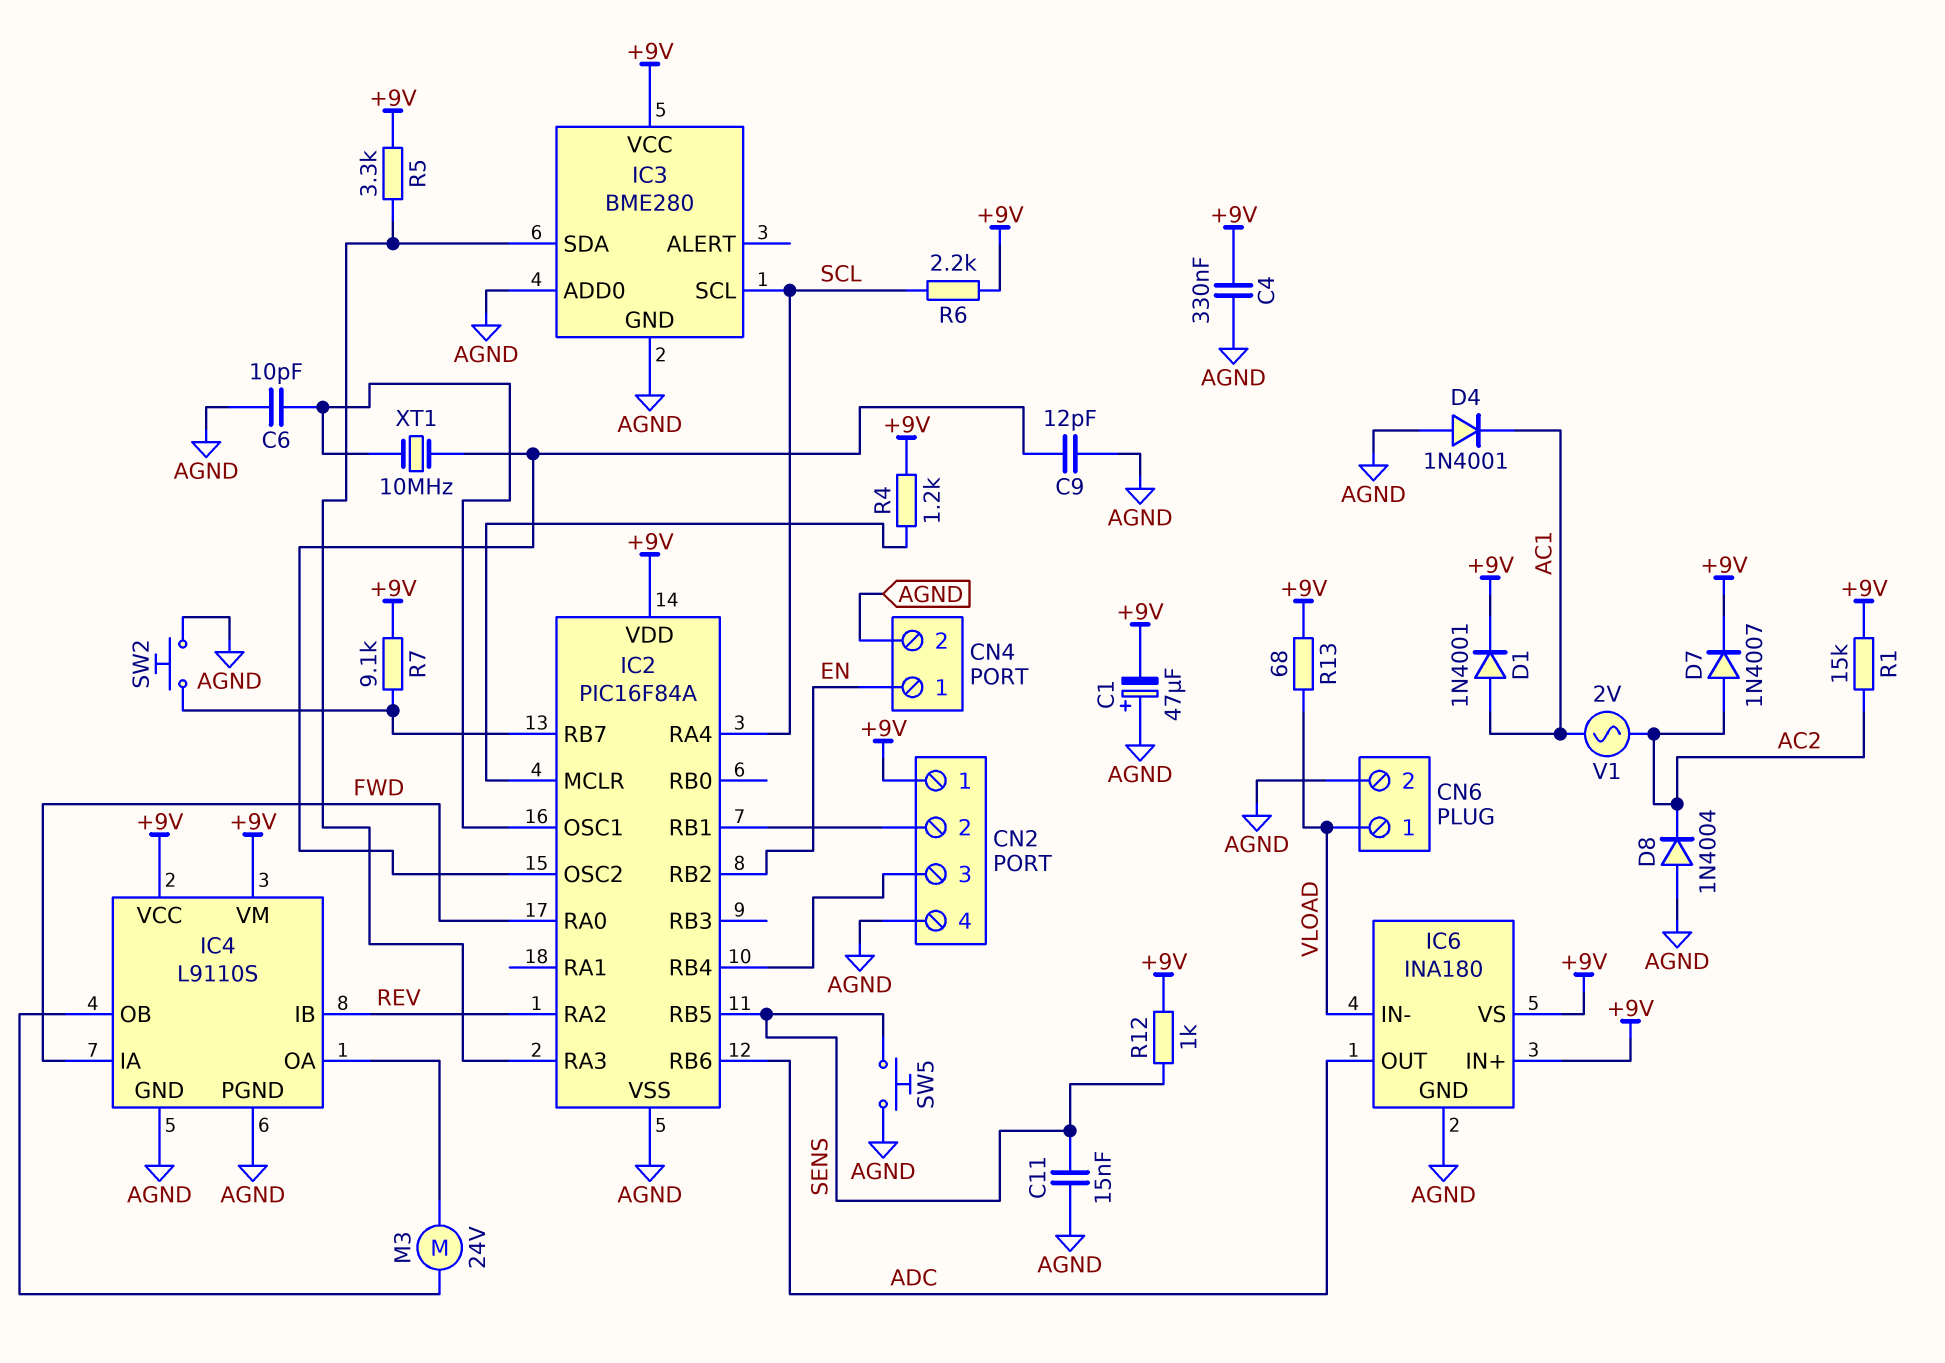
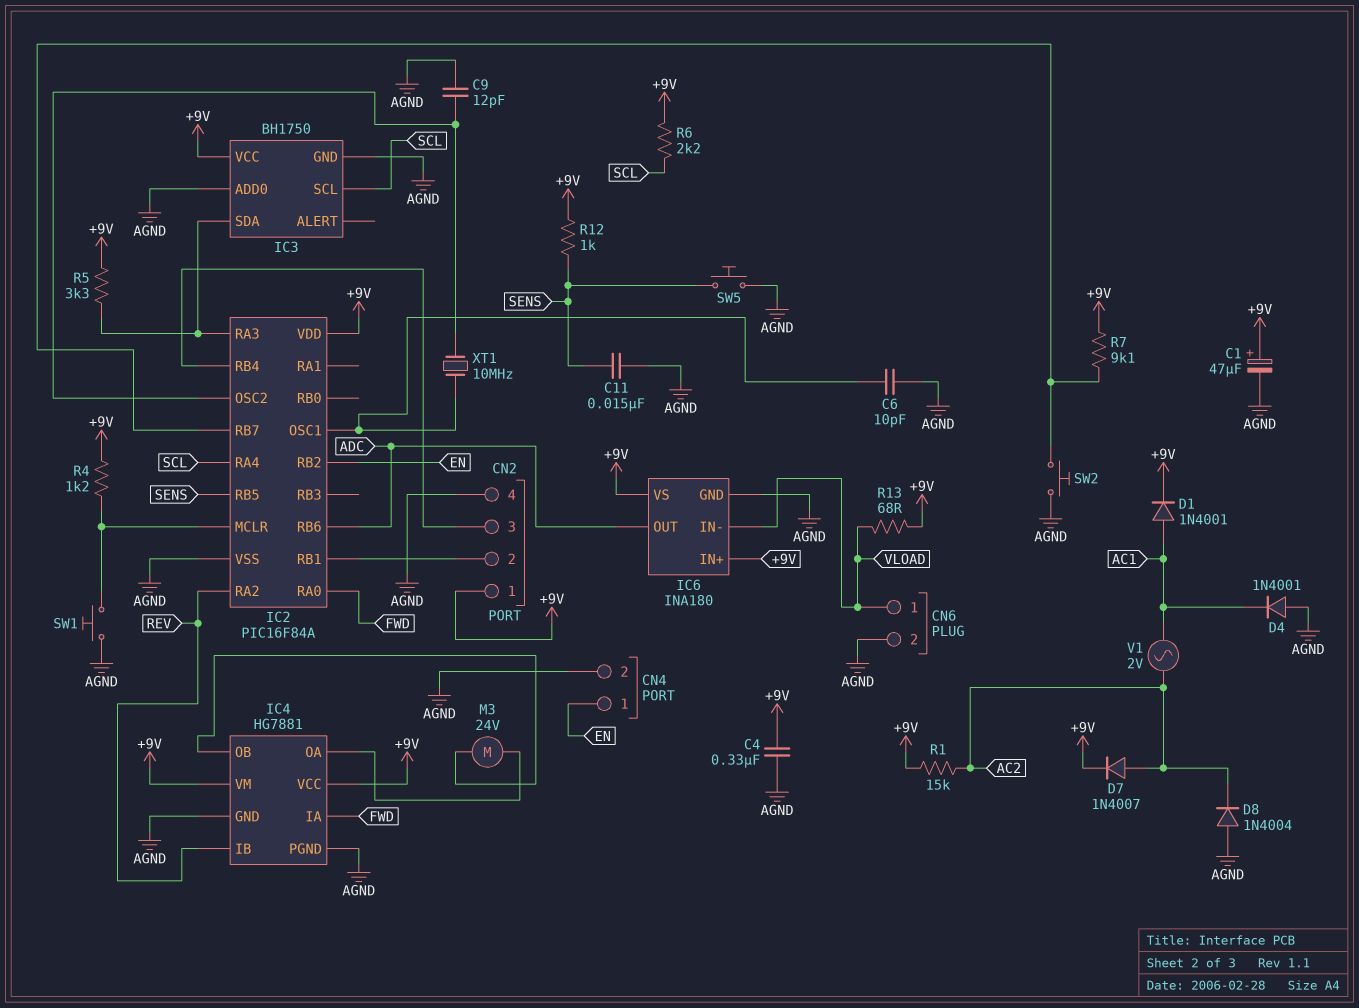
C1: 47uF (plus AGND, minus +9V) -> 47uF (plus +9V, minus AGND)
IC3: BME280 -> BH1750
IC4: L9110S -> HG7881
SW1: none -> button (AGND, IC2/MCLR)

